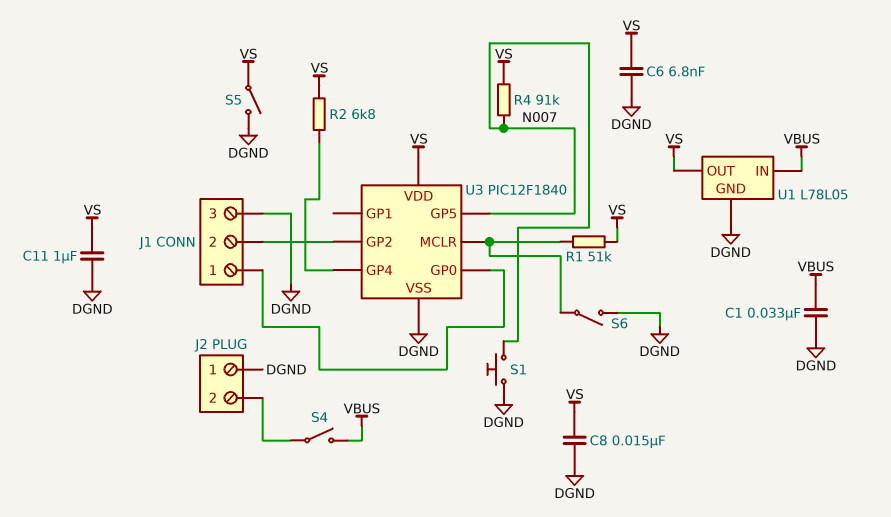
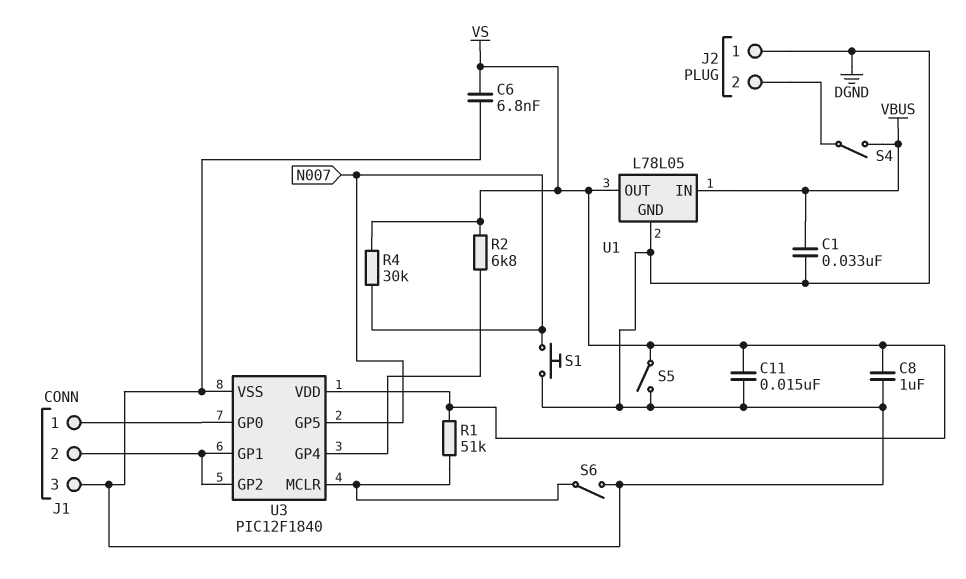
C8: 15nF (DGND, VS) -> 1uF (DGND, VS)
C11: 1uF (DGND, VS) -> 15nF (DGND, VS)
R4: 91k (N007, VS) -> 30k (N007, VS)
U3 pin GP1: none -> J1/2

